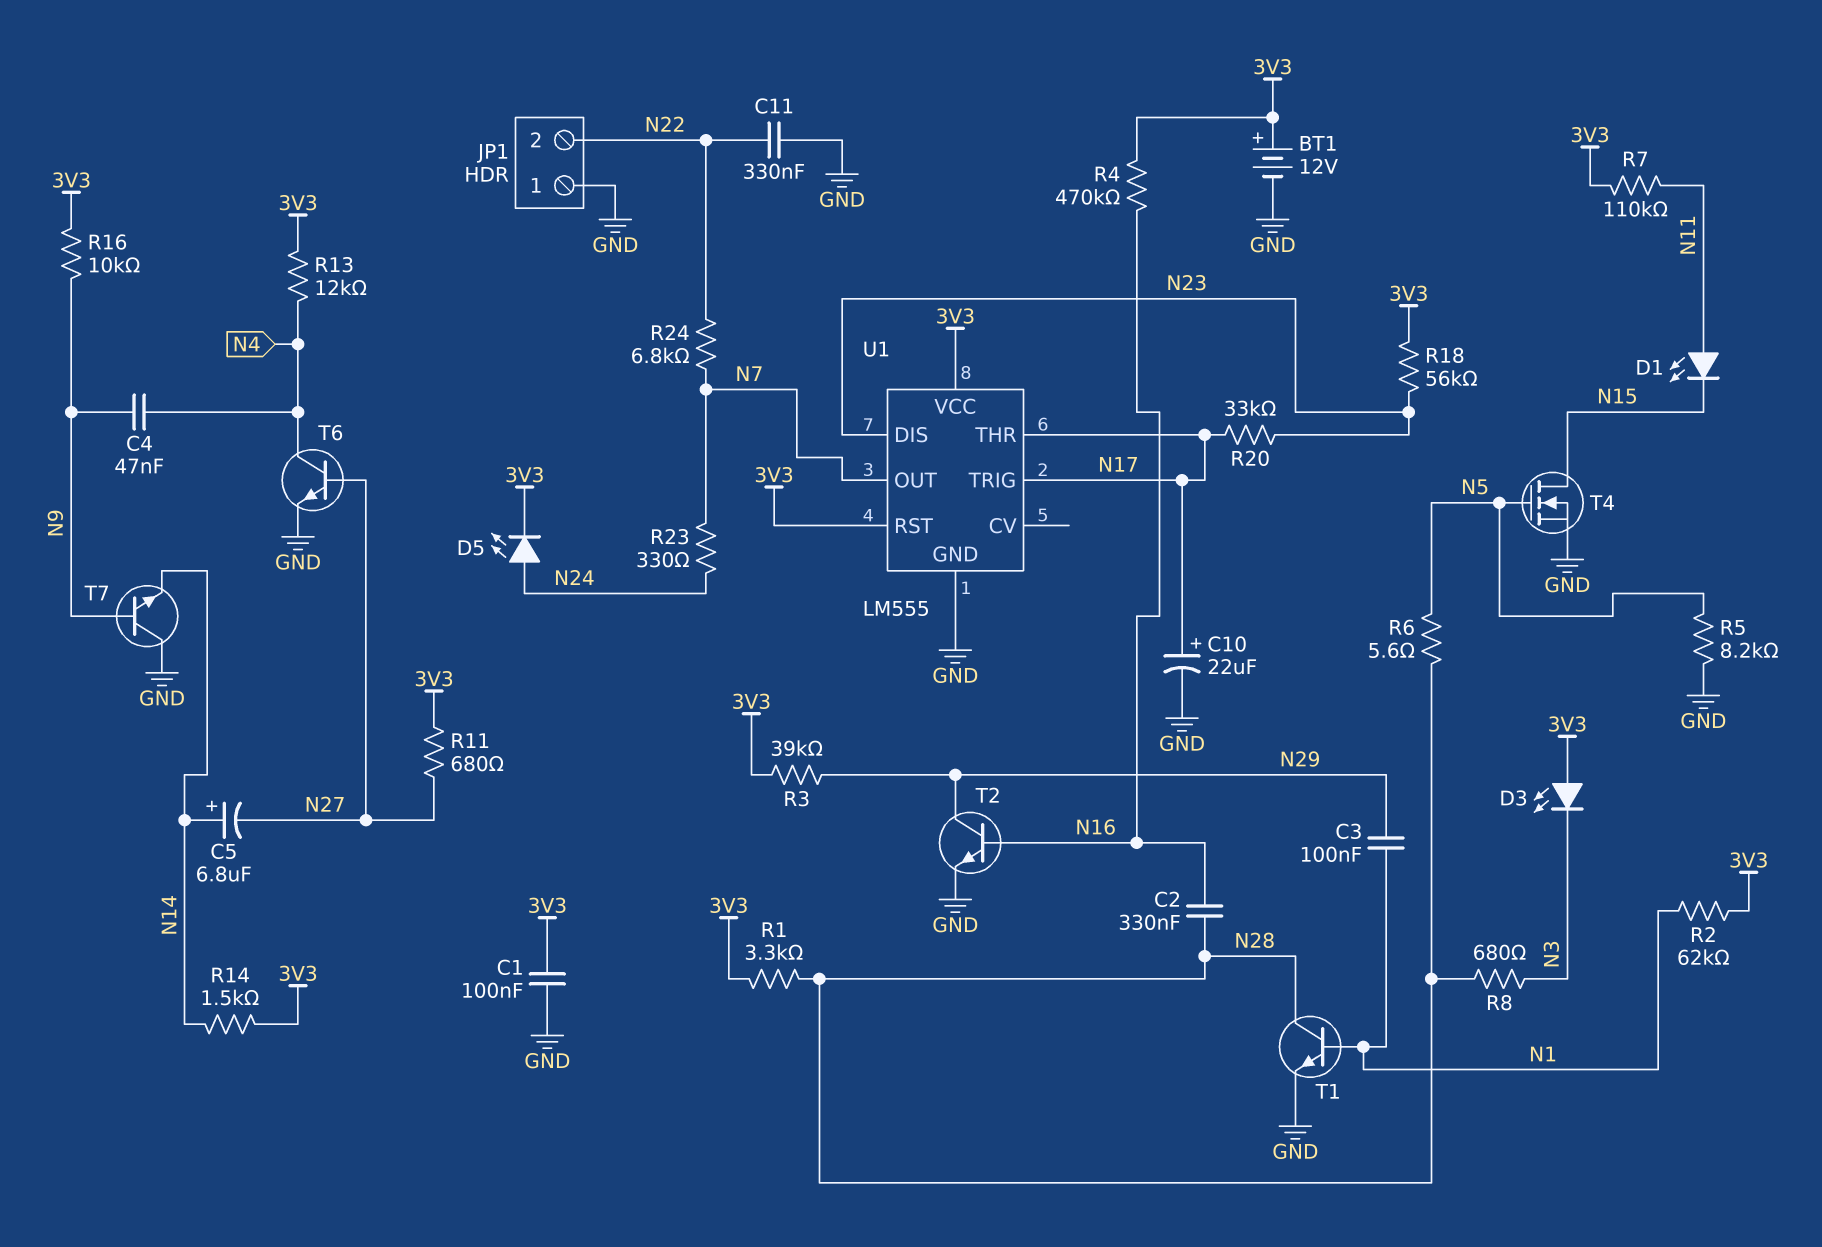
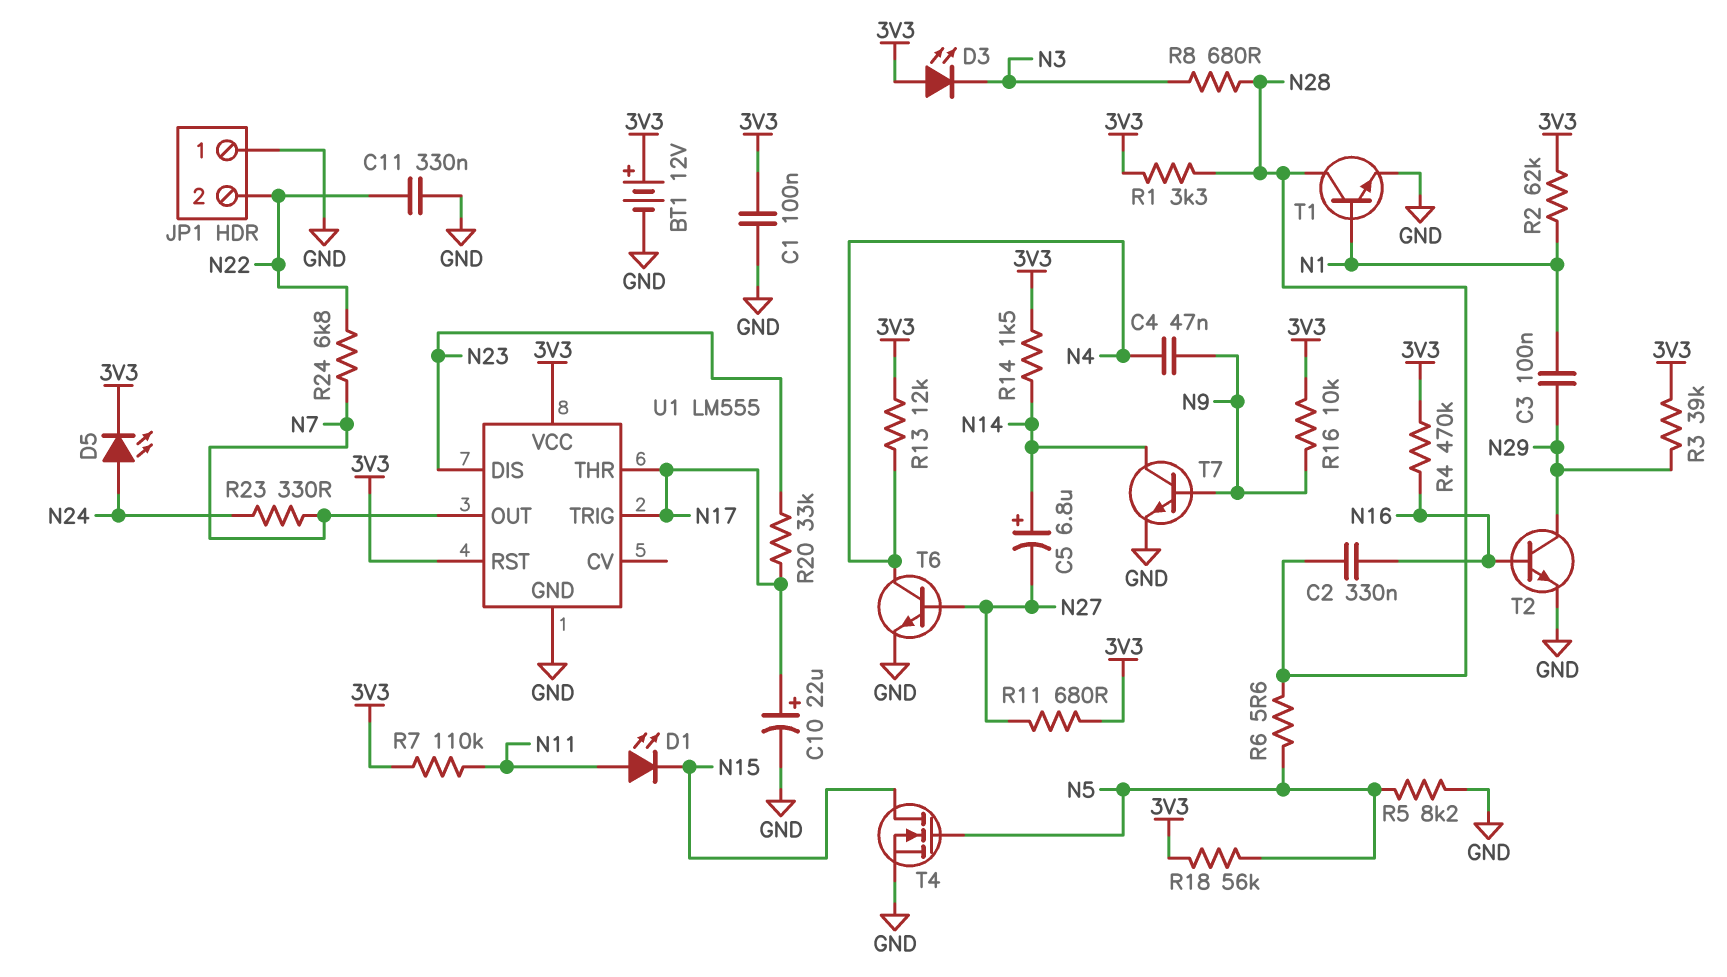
R18: 56k (3V3, N23) -> 56k (3V3, N5)
T7: NPN (B N9, C GND, E N14) -> NPN (B N9, C N14, E GND)

